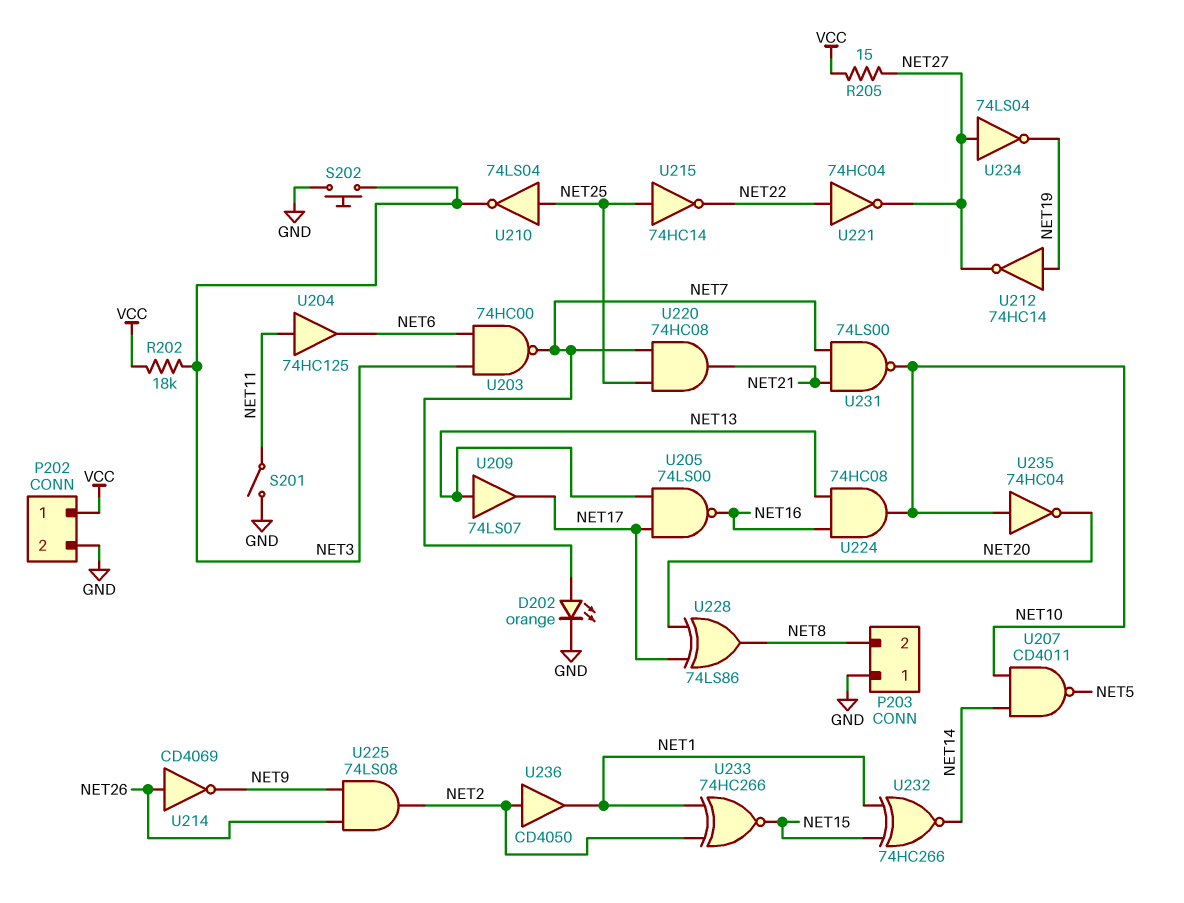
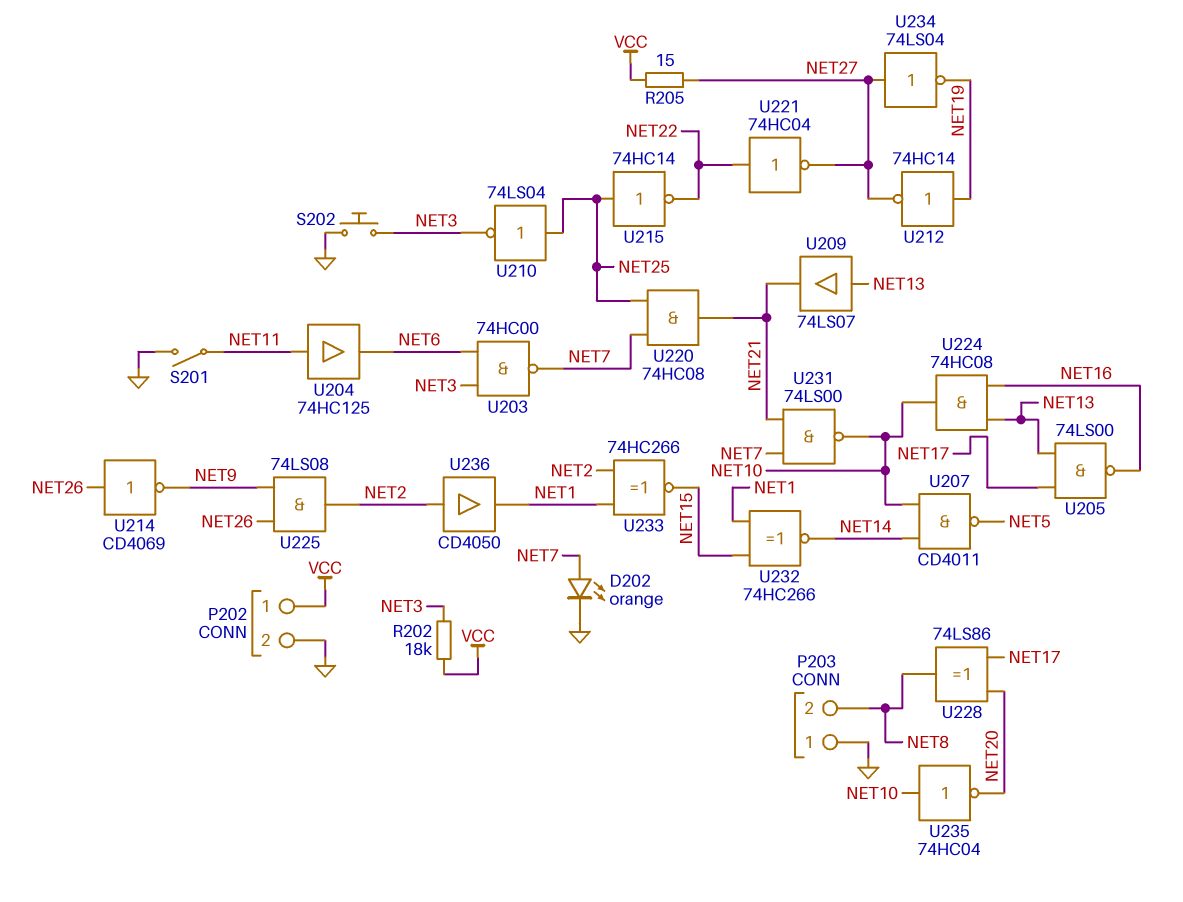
U209: buffer 74LS07 (in NET13, out NET17) -> buffer 74LS07 (in NET13, out NET21)

